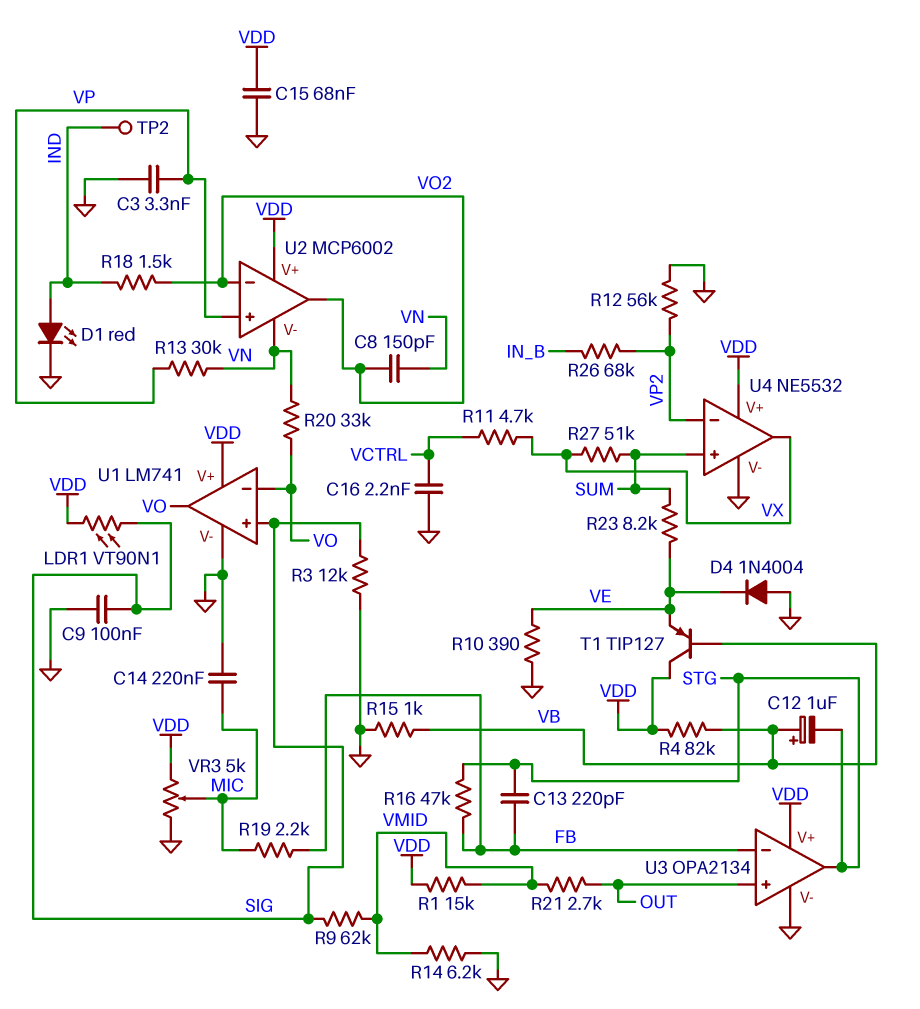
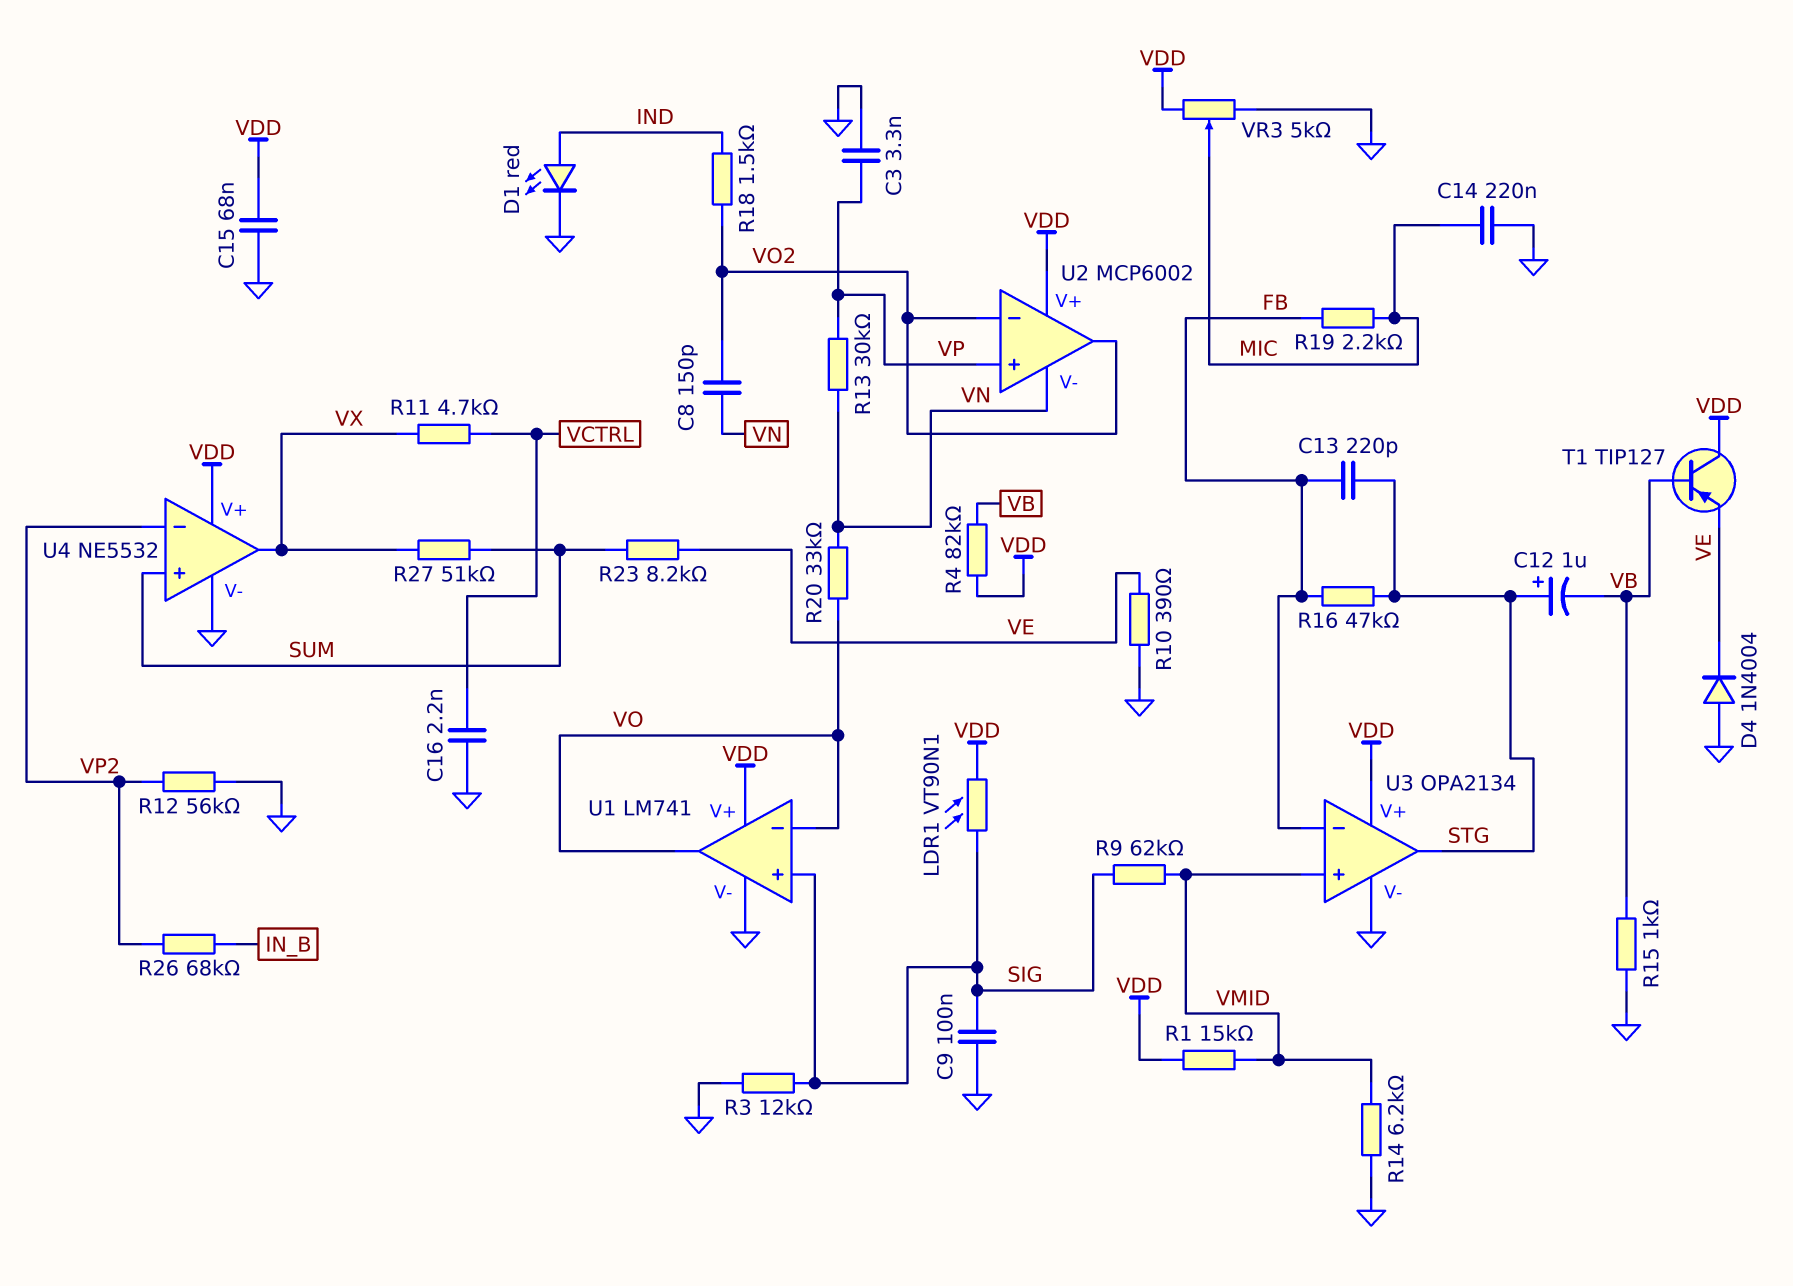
C12: 1uF (plus VB, minus STG) -> 1uF (plus STG, minus VB)
R21: 2.7k (OUT, VMID) -> none
TP2: test point (IND) -> none
U3 pin in+: OUT -> VMID

